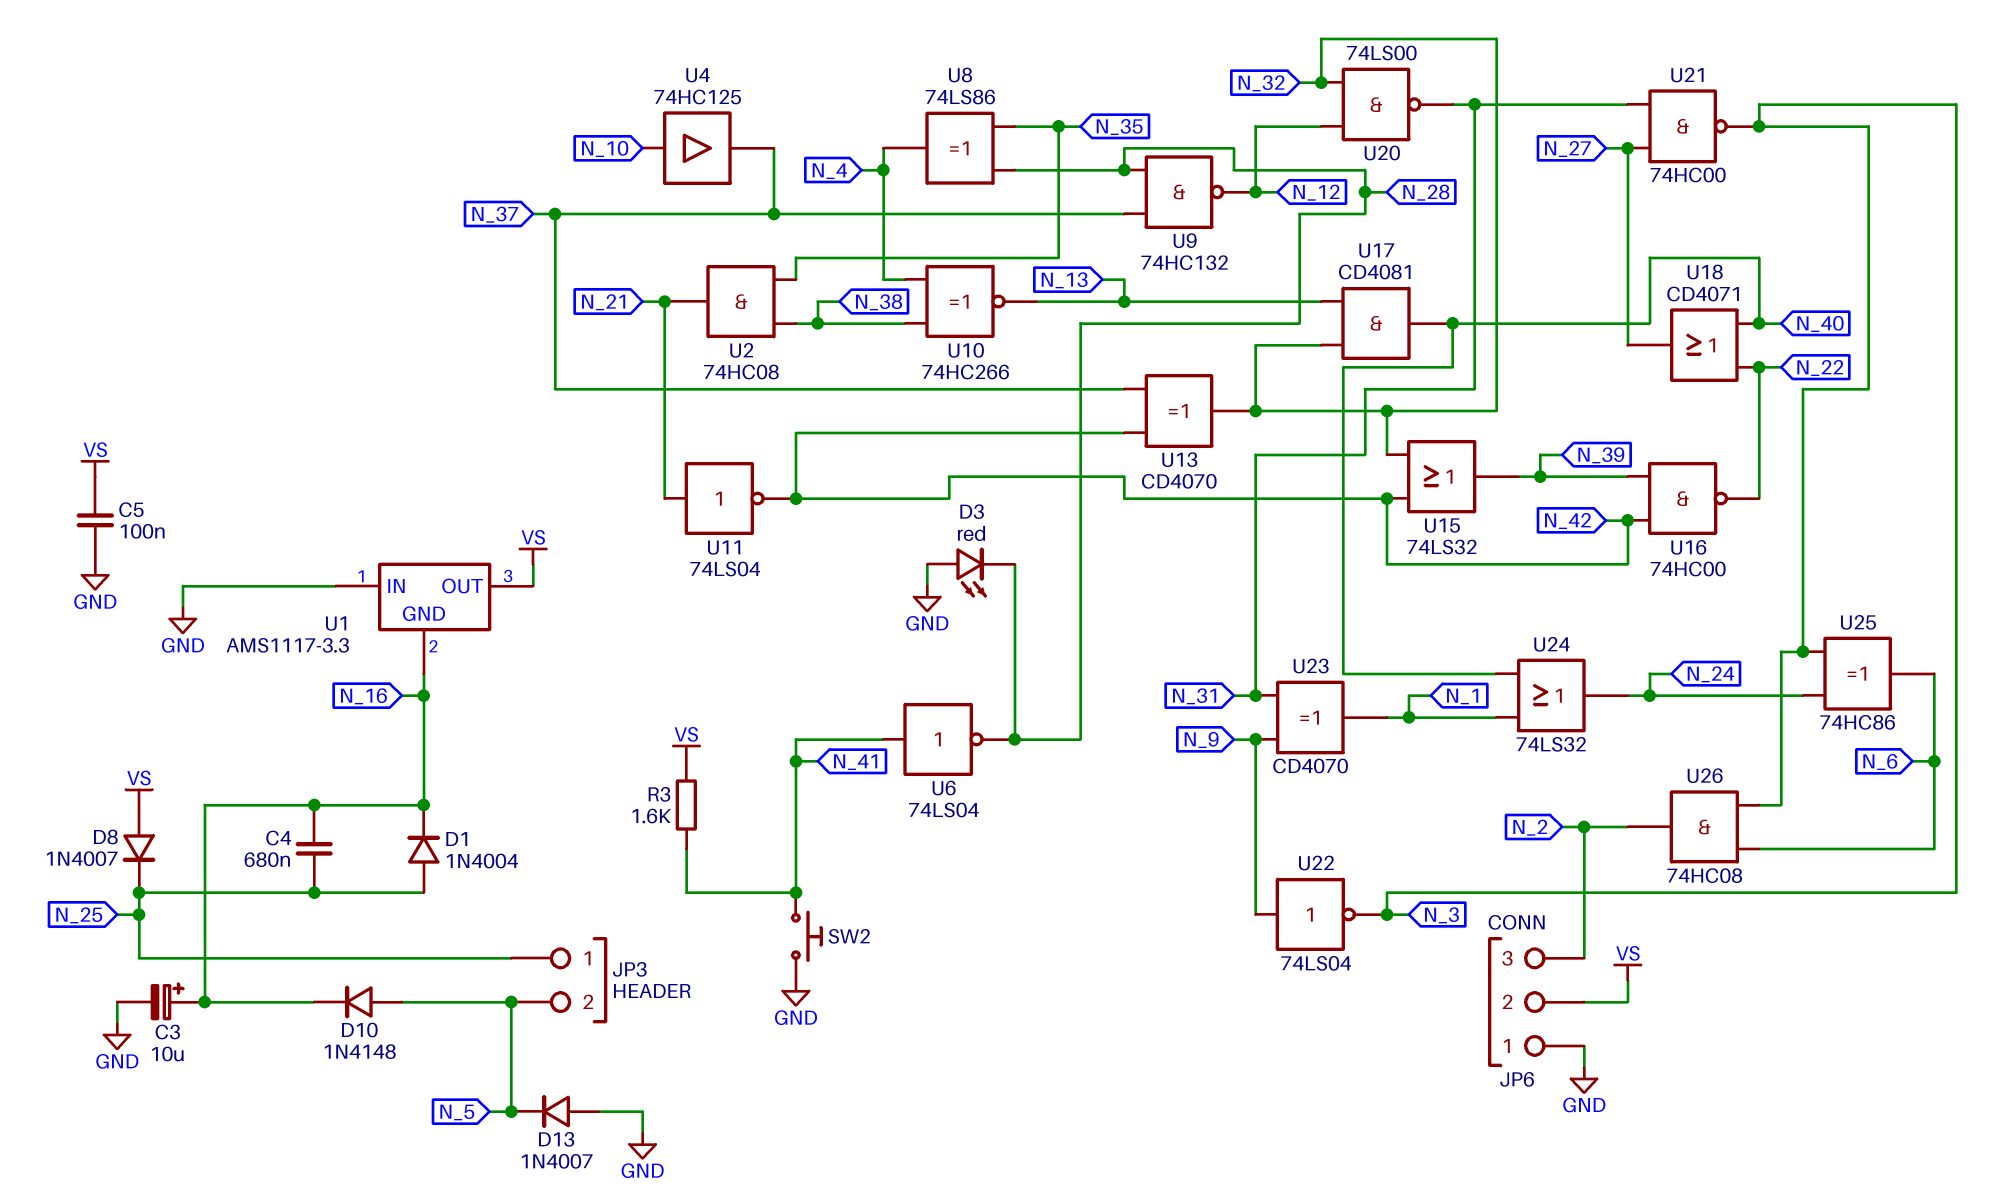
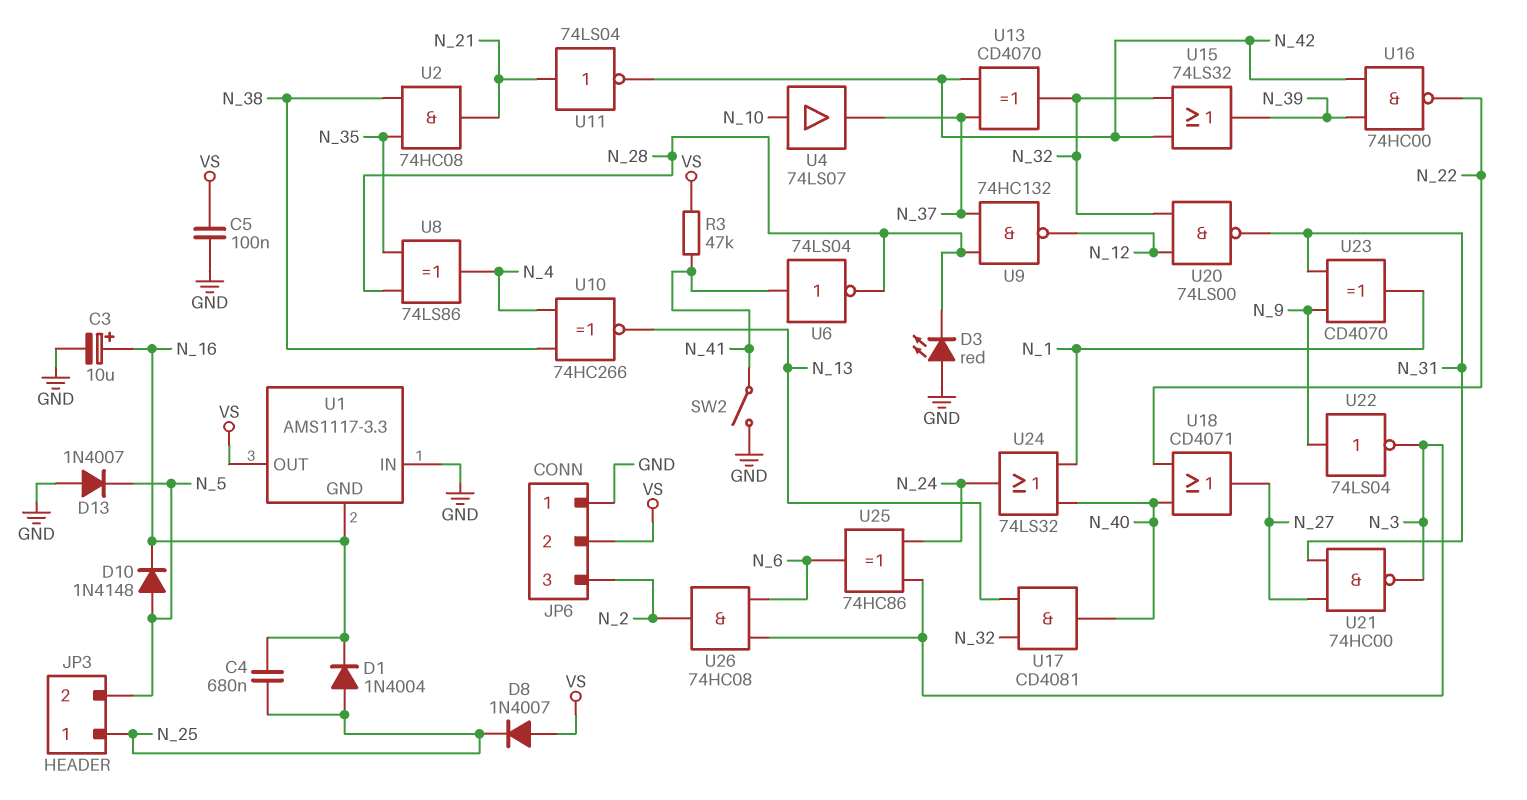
R3: 1.6k (N_41, VS) -> 47k (N_41, VS)
SW2: button (GND, N_41) -> switch (GND, N_41)
U4: buffer 74HC125 (in N_10, out N_37) -> buffer 74LS07 (in N_10, out N_37)

